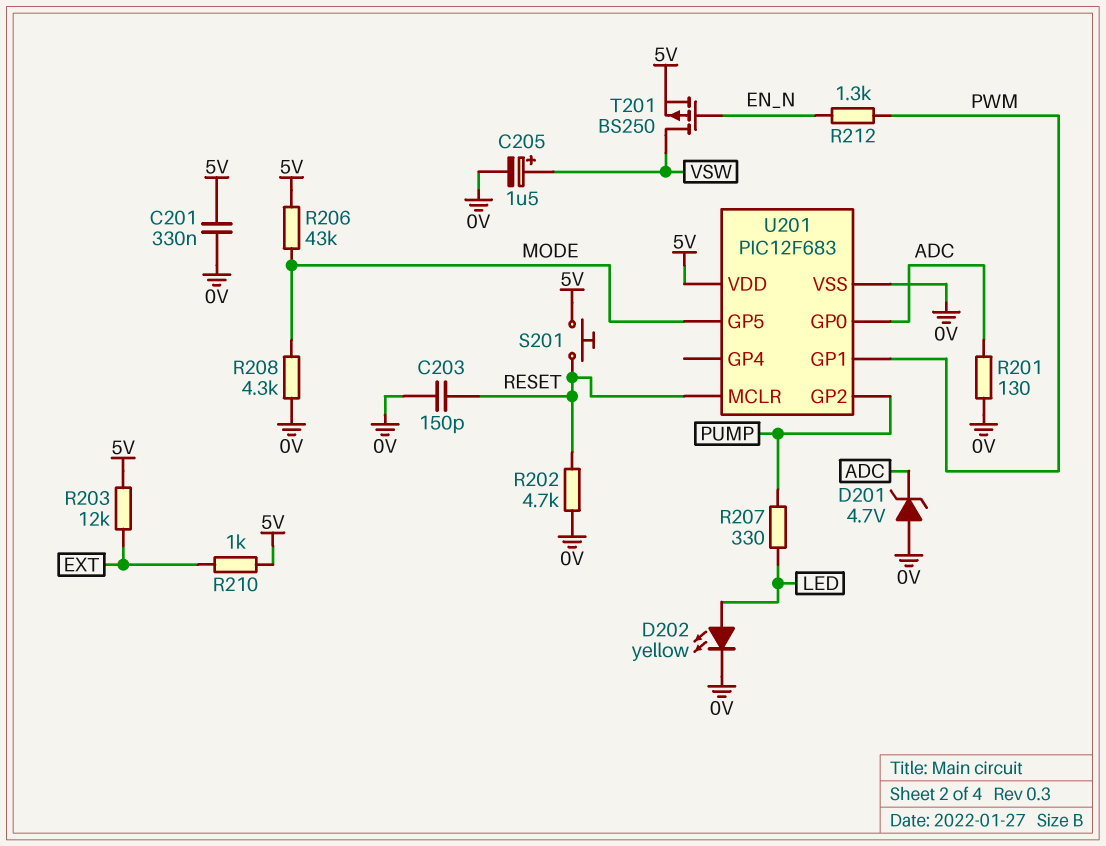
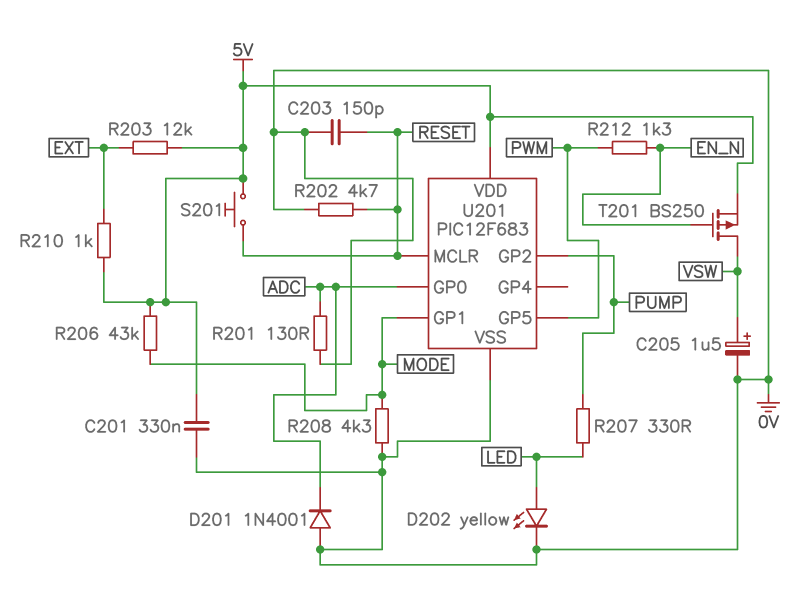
D201: zener 4.7V (A 0V, K ADC) -> diode 1N4001 (A 0V, K ADC)
U201 pin GP1: PWM -> MODE
U201 pin GP5: MODE -> PWM

